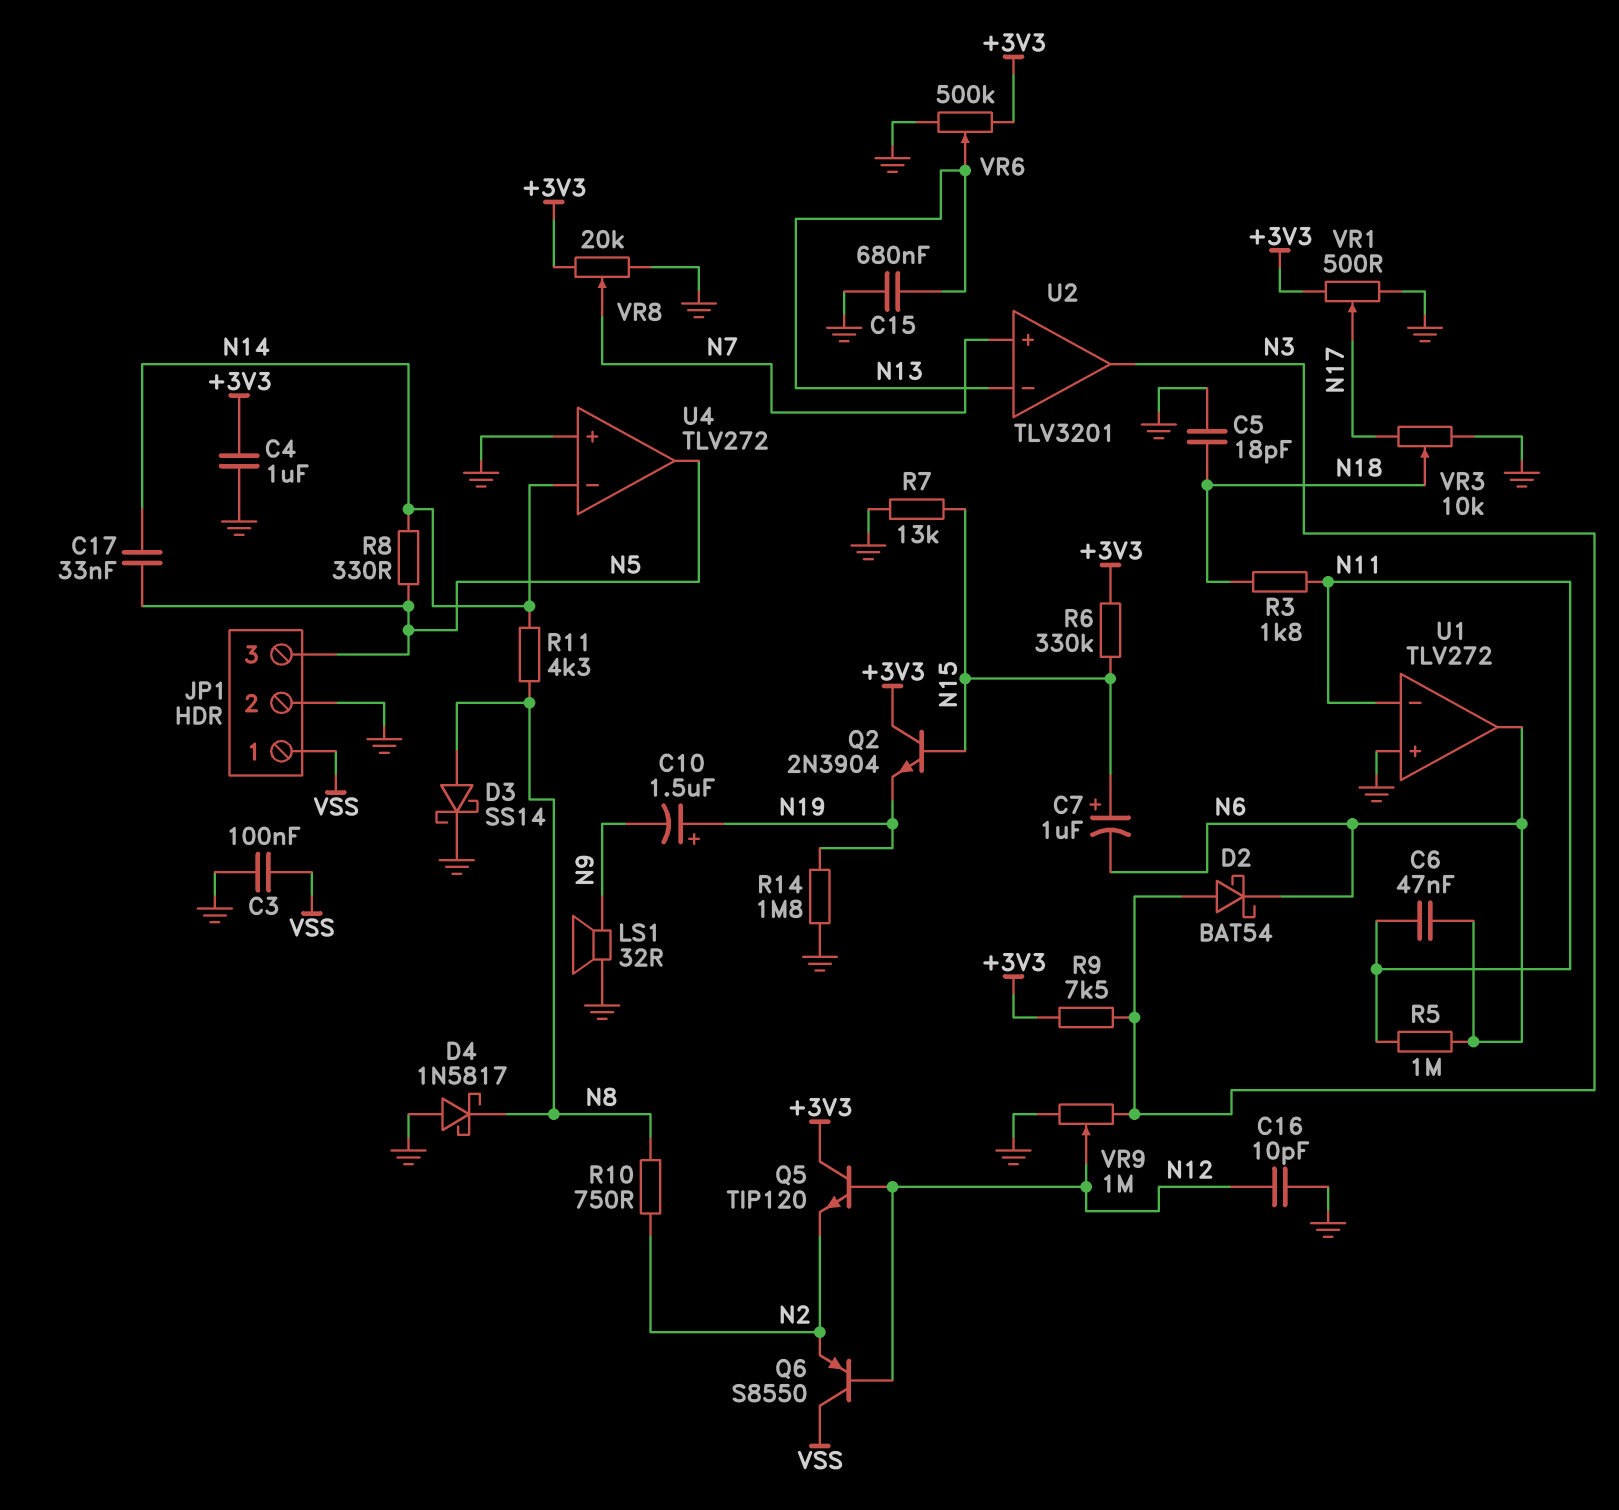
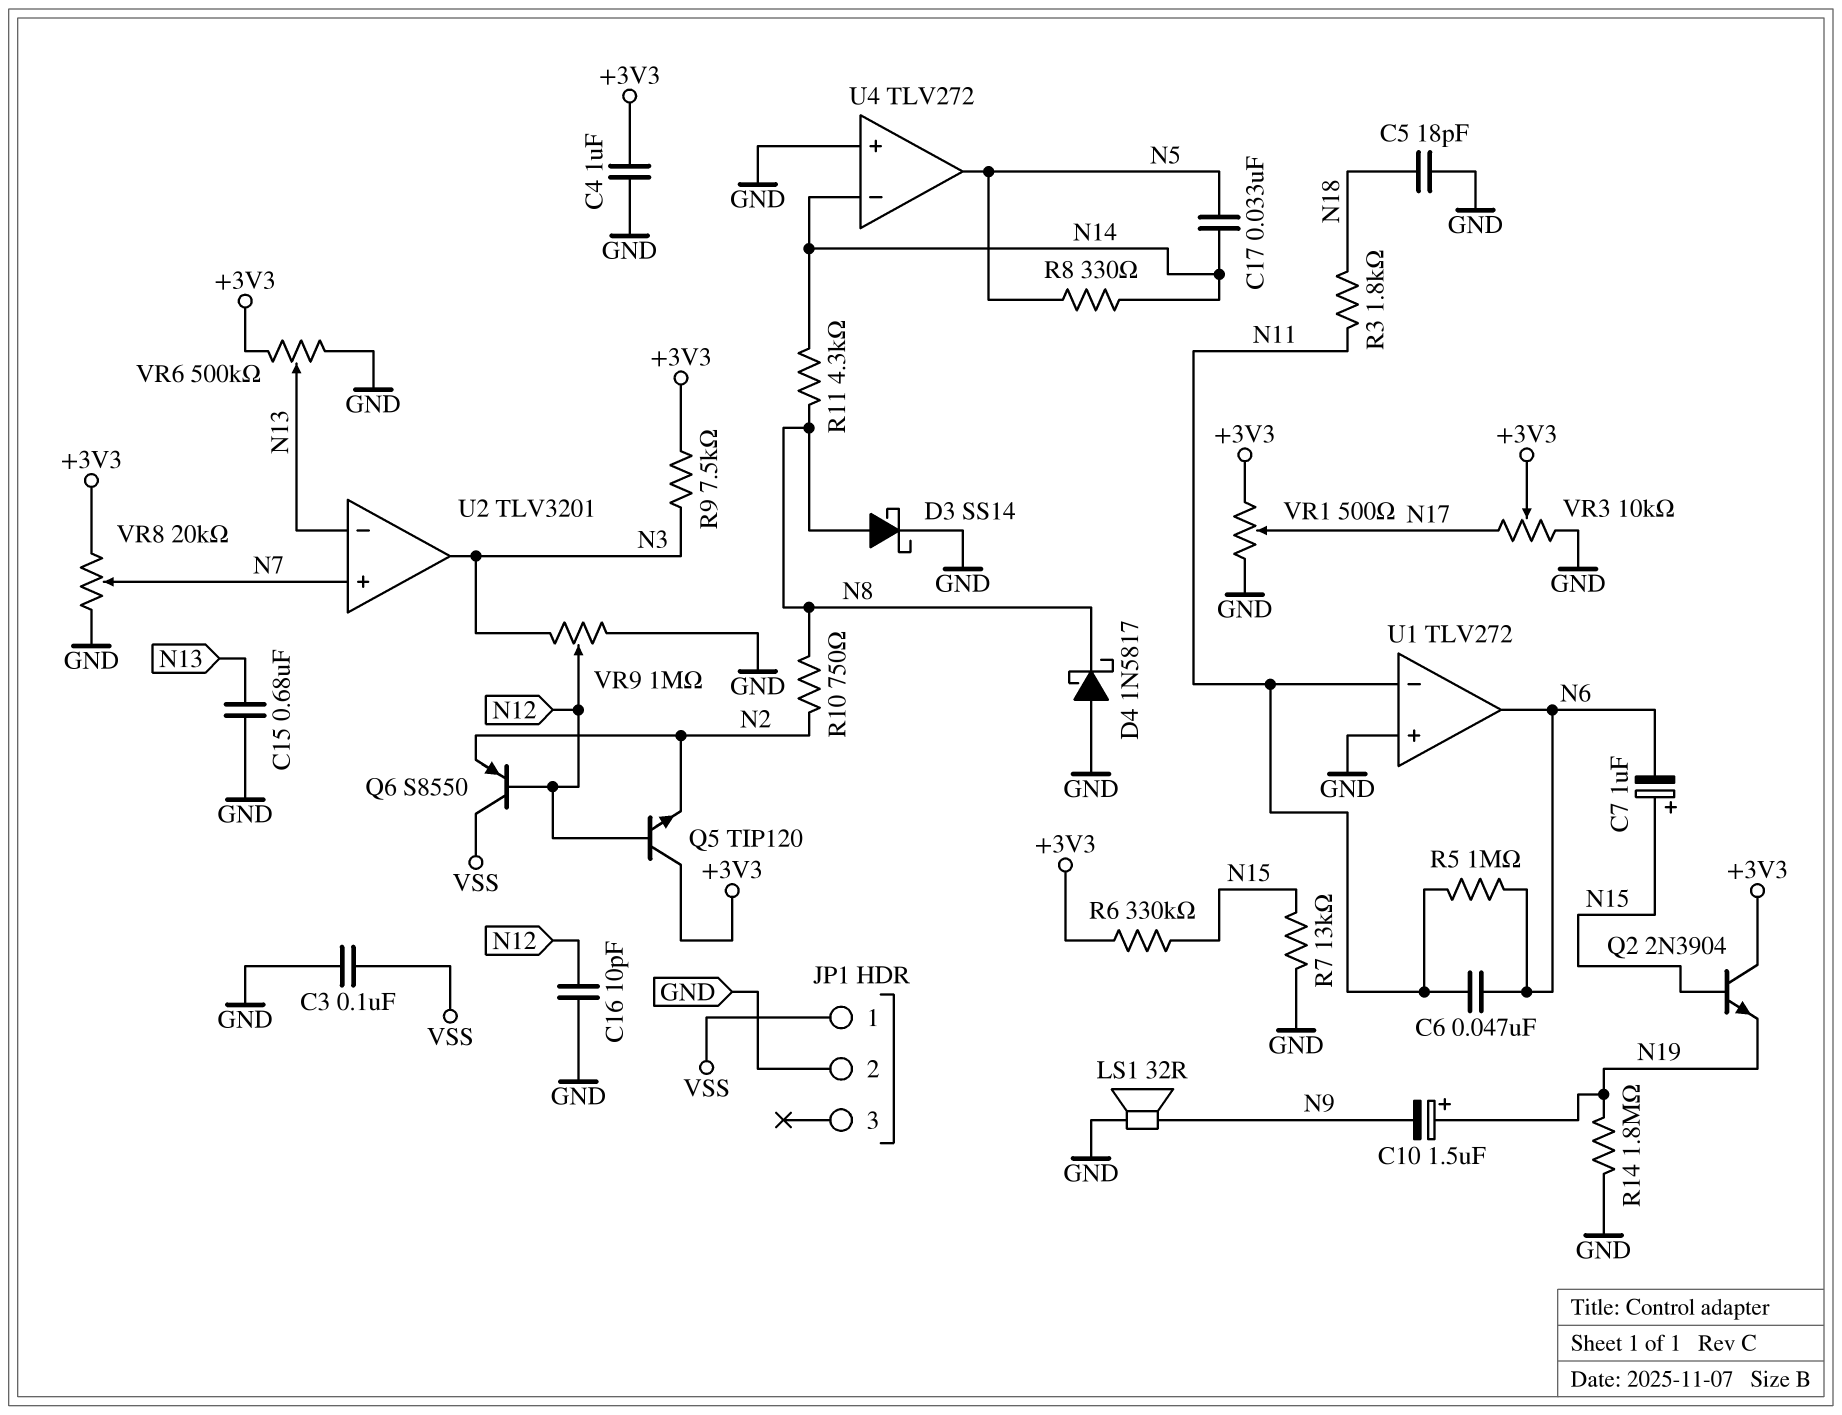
D2: schottky BAT54 (A N3, K N6) -> none
JP1 pin 3: N5 -> none
VR3: 10k (GND, N17, wiper N18) -> 10k (GND, N17, wiper +3V3)

